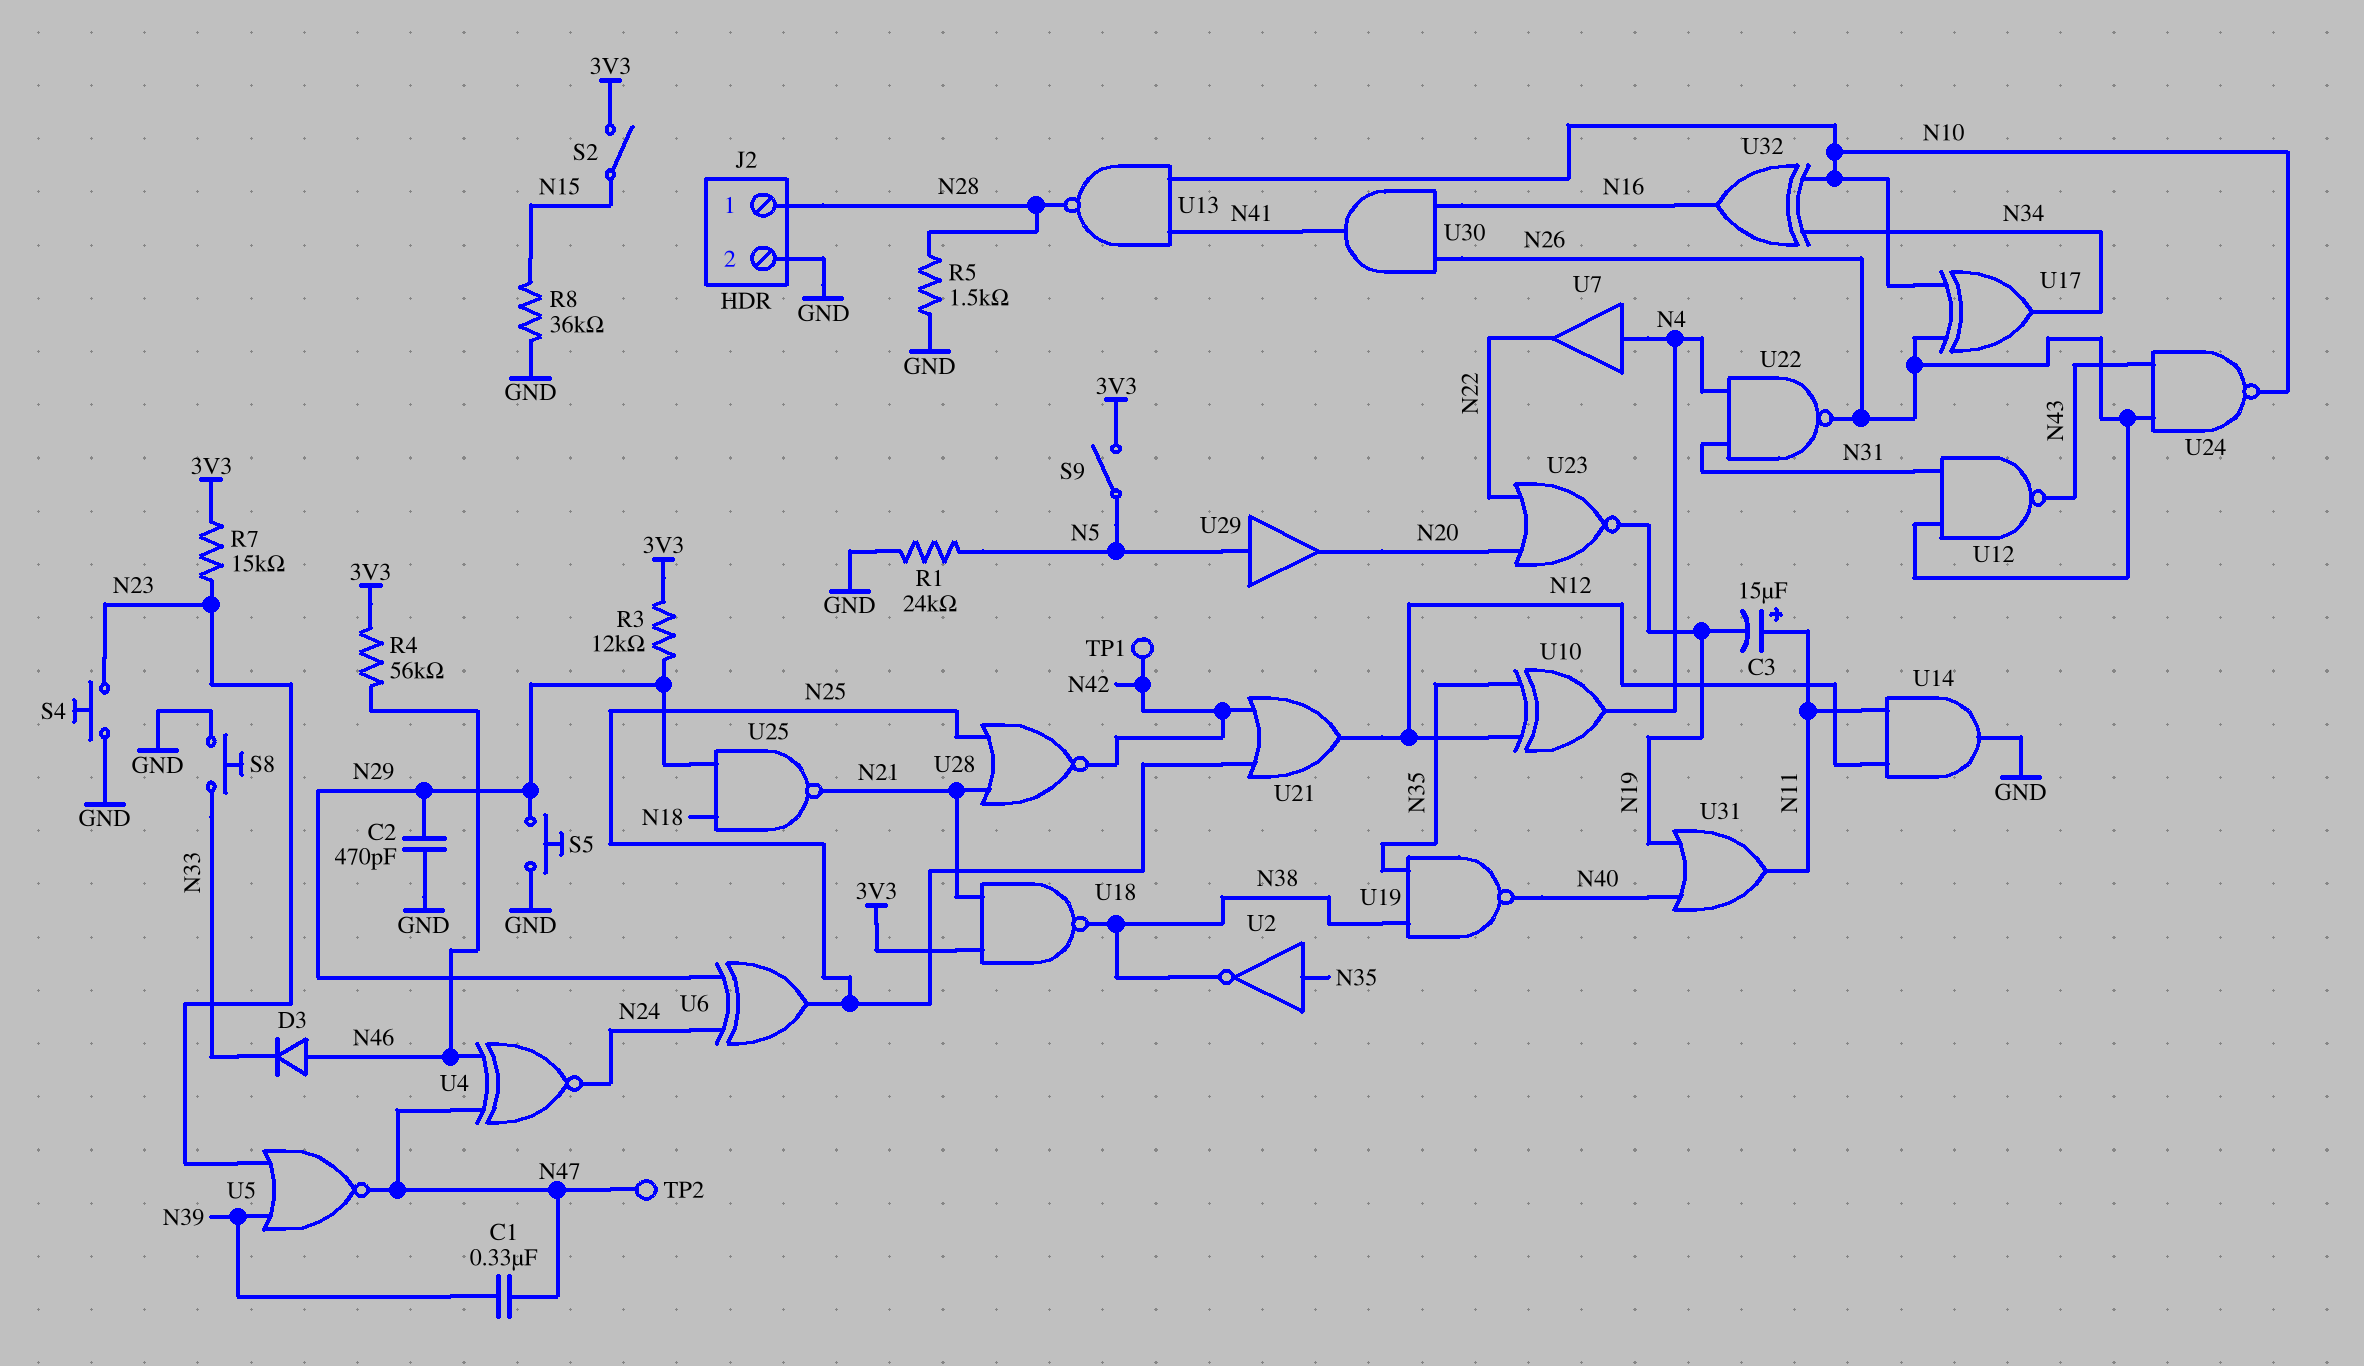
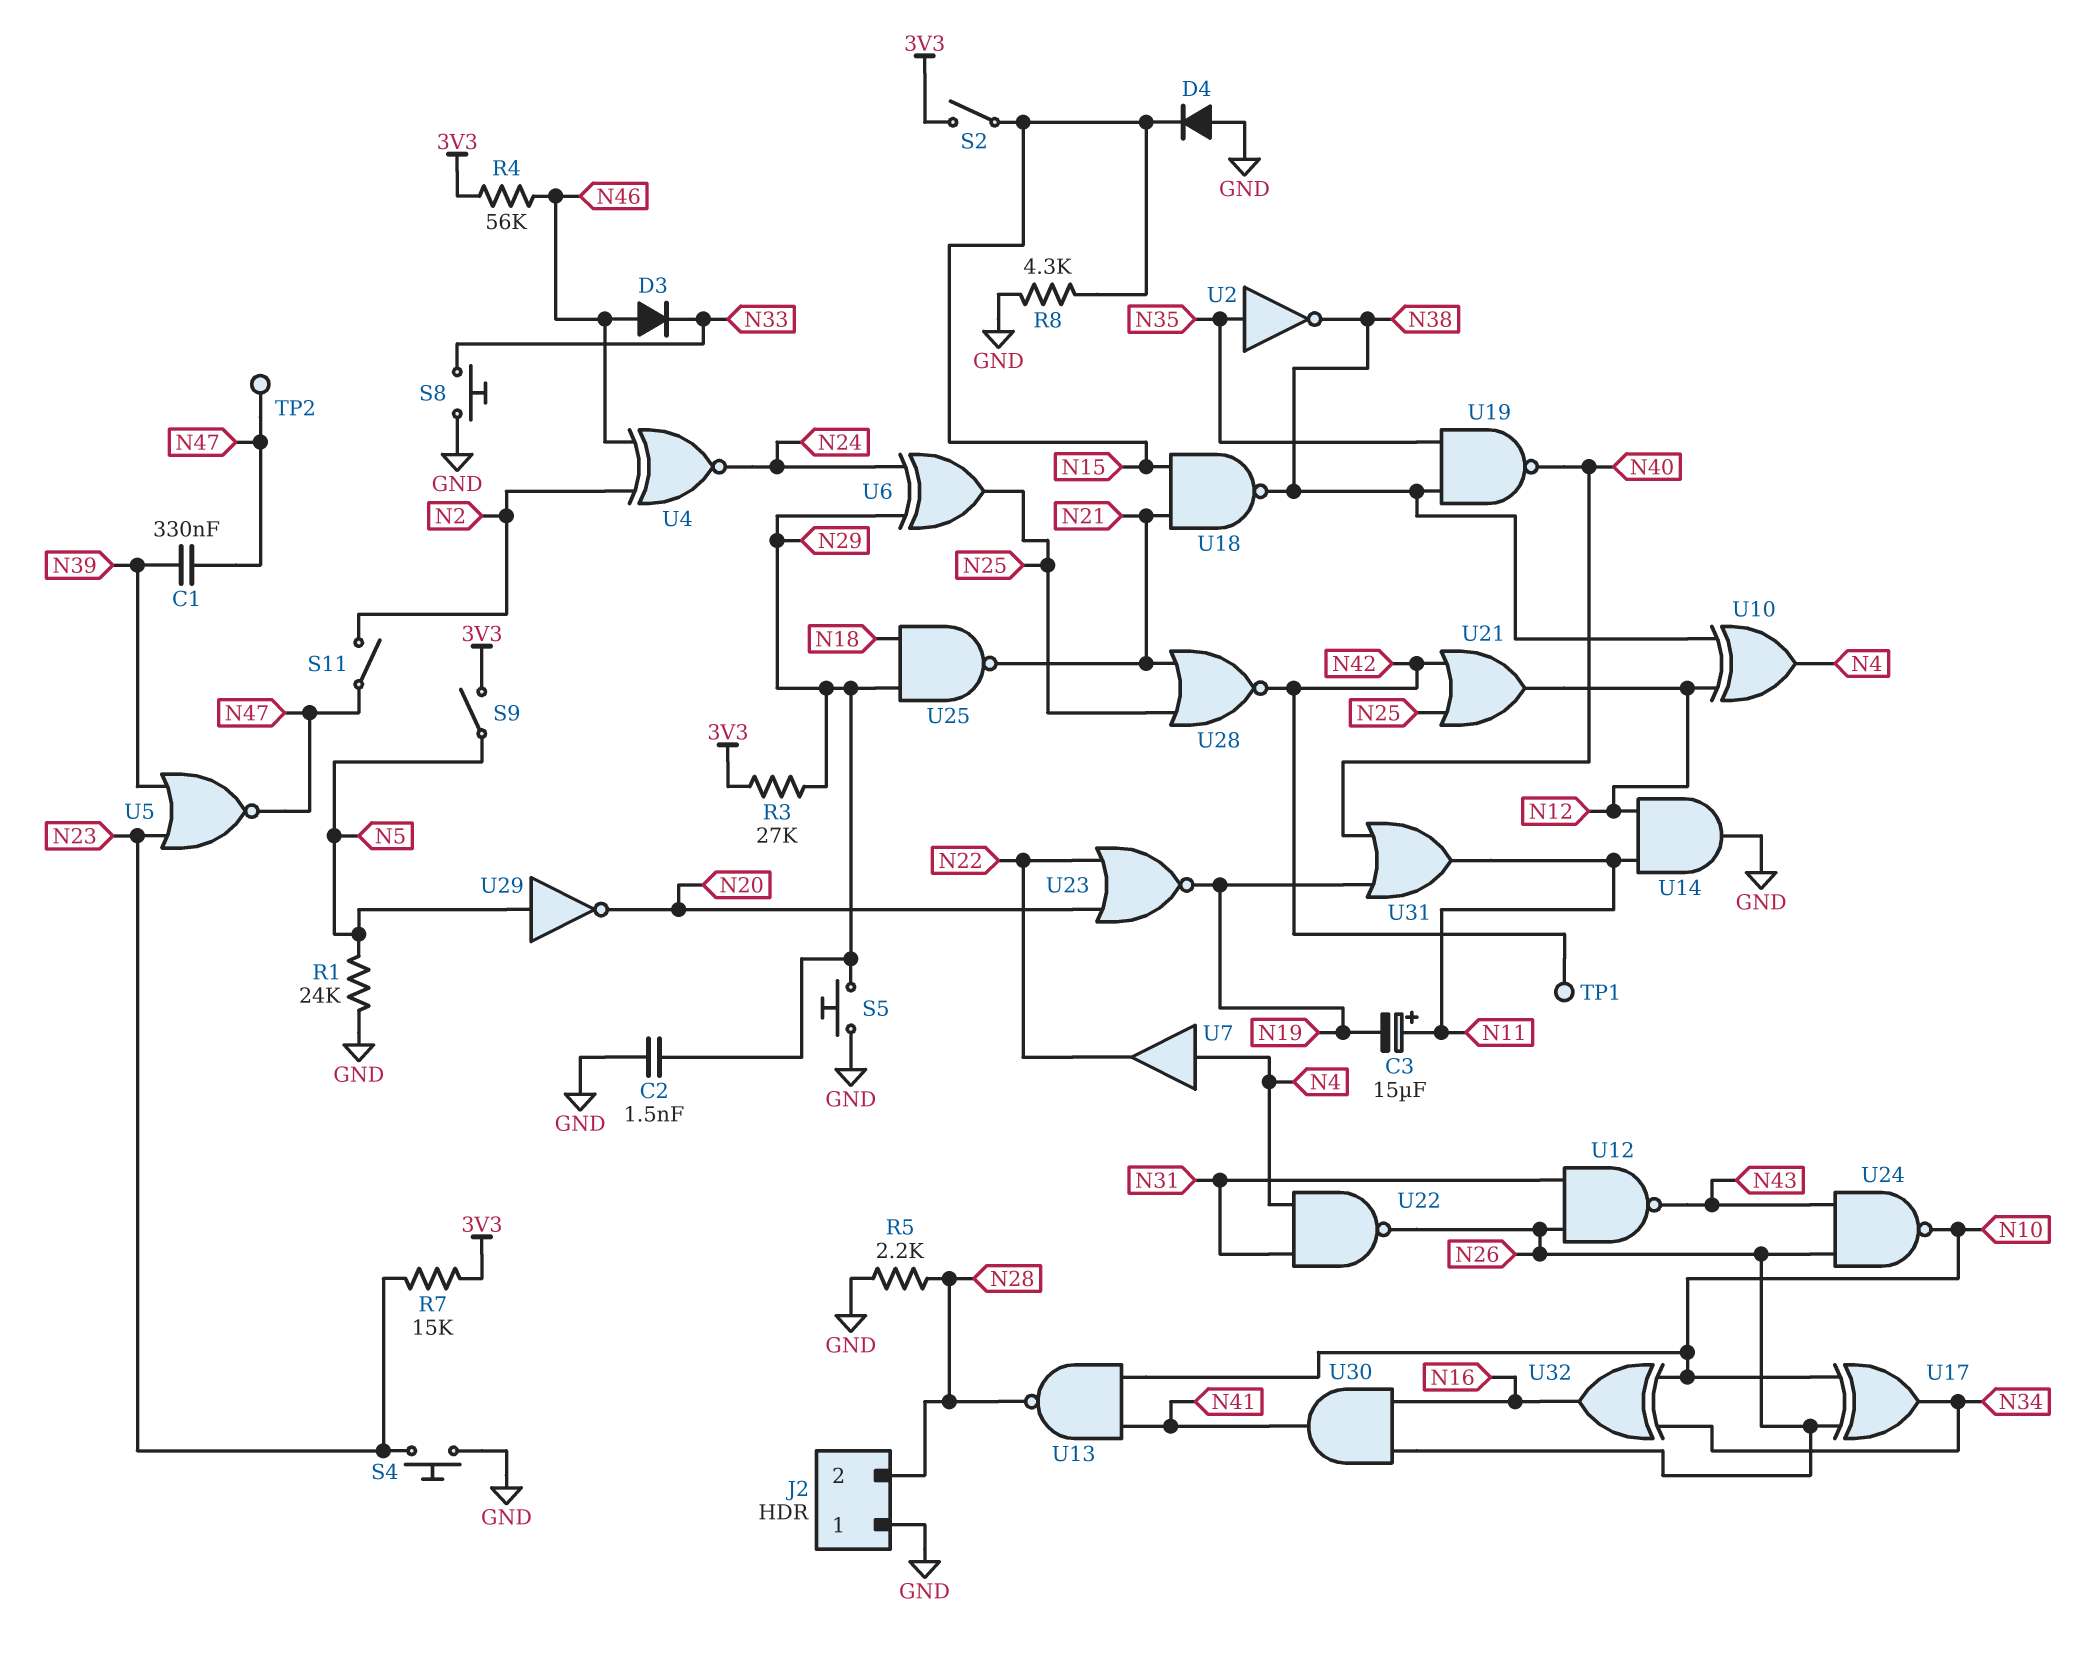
C2: 470pF (GND, N29) -> 1.5nF (GND, N29)
D4: none -> diode (A GND, K N15)
J2 pin 1: N28 -> GND
J2 pin 2: GND -> N28
R3: 12k (3V3, N29) -> 27k (3V3, N29)
R5: 1.5k (GND, N28) -> 2.2k (GND, N28)
R8: 36k (GND, N15) -> 4.3k (GND, N15)
S11: none -> switch (N2, N47)
U4: XNOR (in N46, in N47, out N24) -> XNOR (in N2, in N46, out N24)
U10: XOR (in N12, in N35, out N4) -> XOR (in N12, in N38, out N4)
U18: NAND (in 3V3, in N21, out N38) -> NAND (in N15, in N21, out N38)
U29: buffer (in N5, out N20) -> NOT (in N5, out N20)

